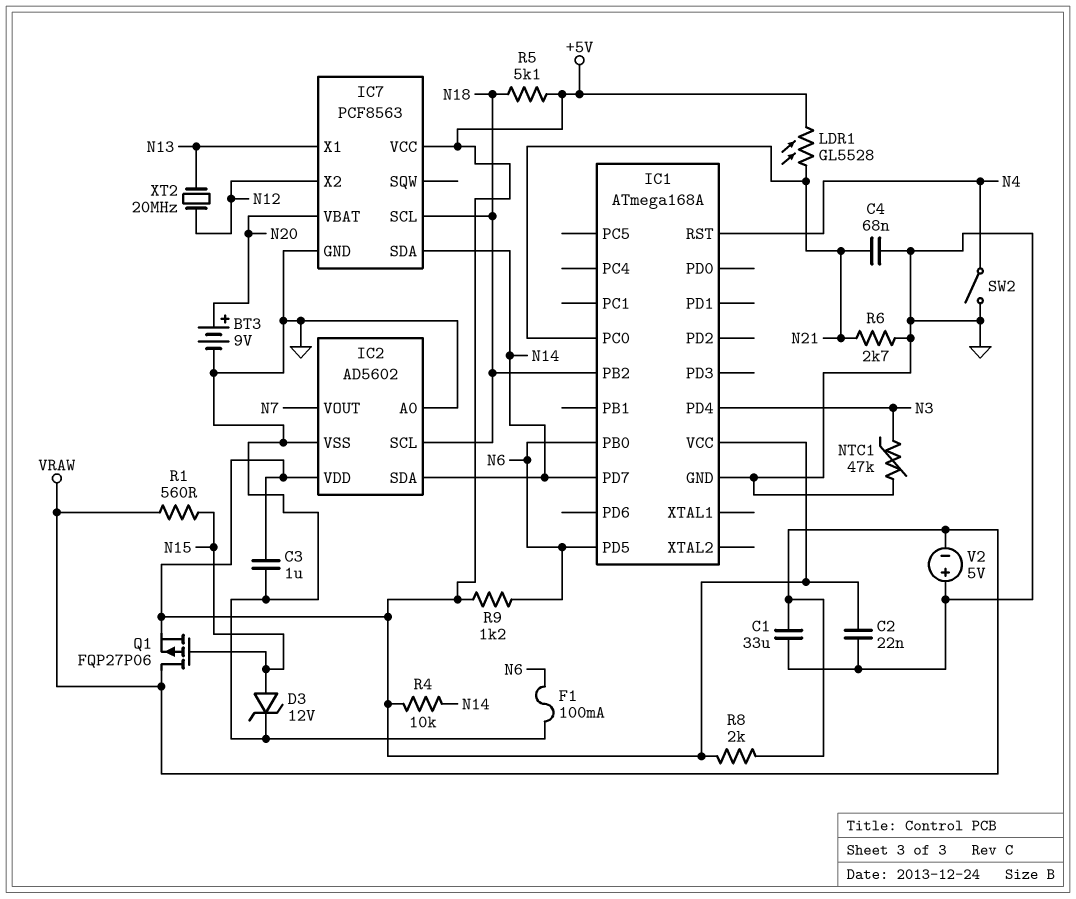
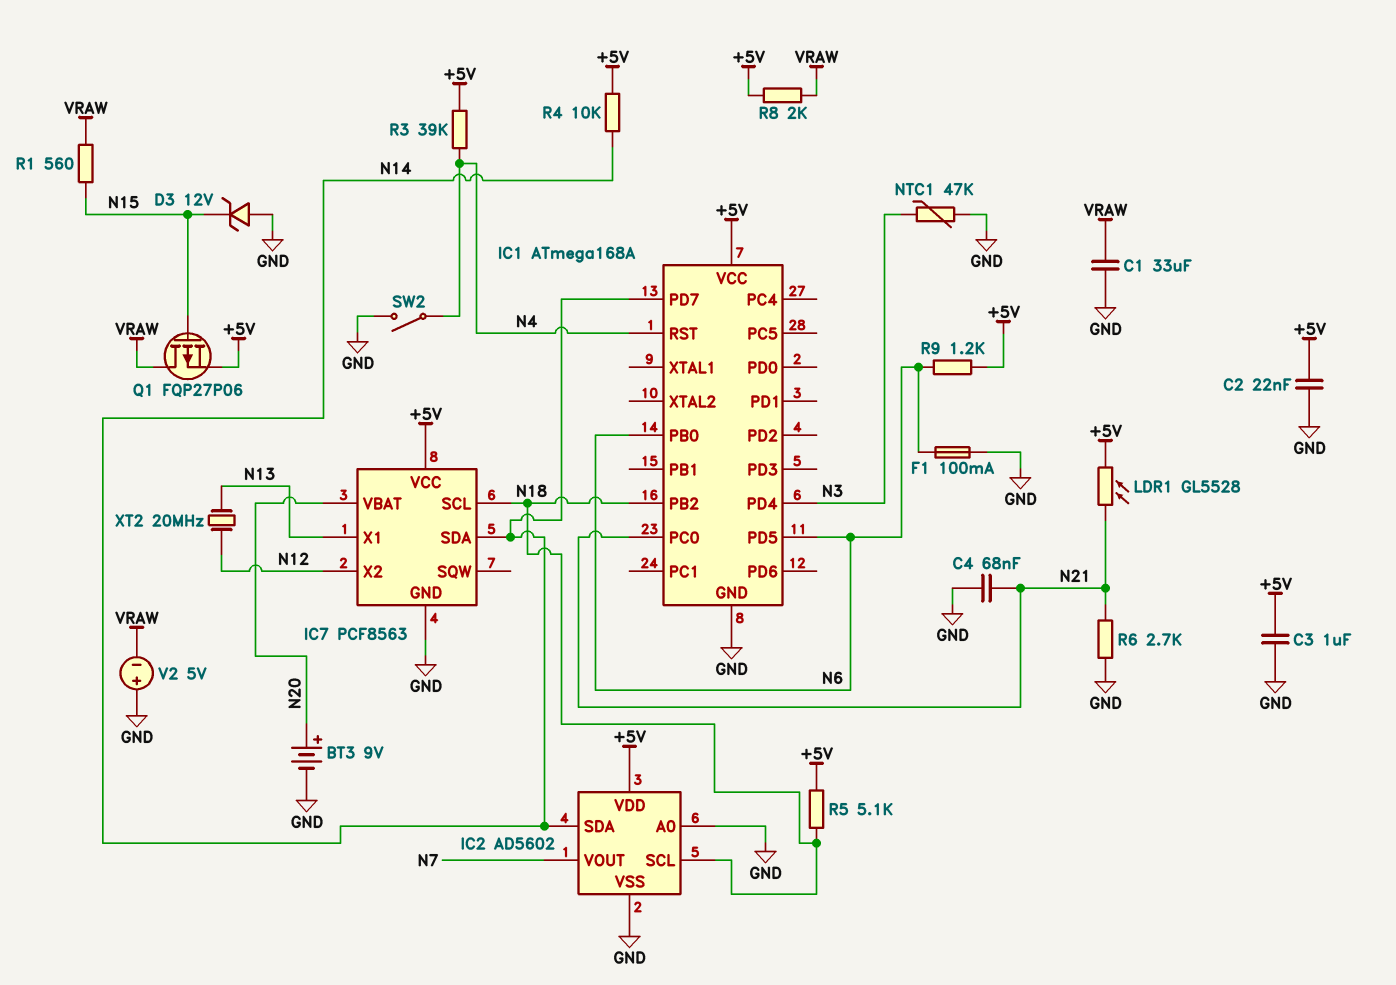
D3: zener 12V (A N15, K GND) -> zener 12V (A GND, K N15)
R3: none -> 39k (+5V, N4)

